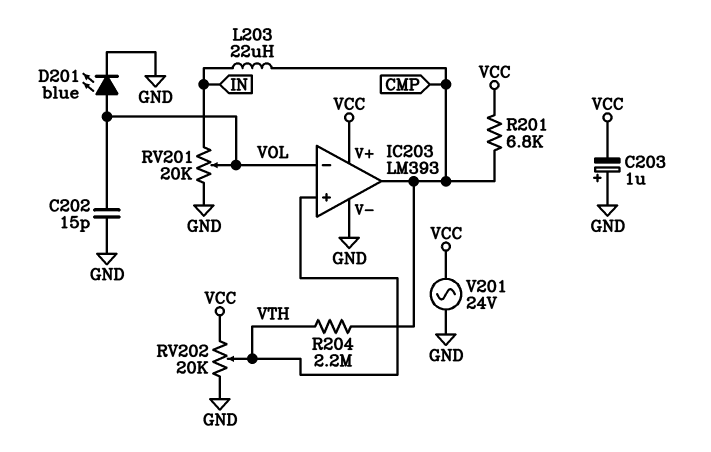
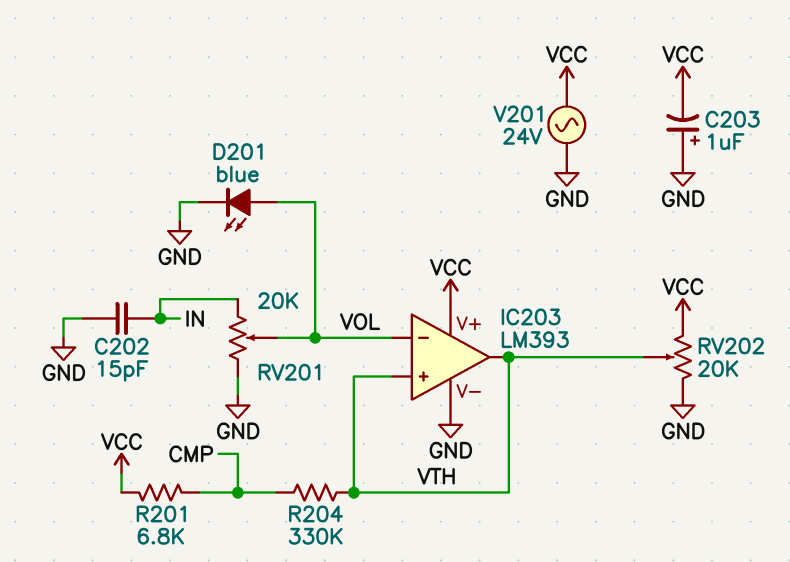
C202: 15pF (GND, VOL) -> 15pF (GND, IN)
IC203 pin out: CMP -> VTH
L203: 22uH (CMP, IN) -> none
R204: 2.2M (CMP, VTH) -> 330k (CMP, VTH)

